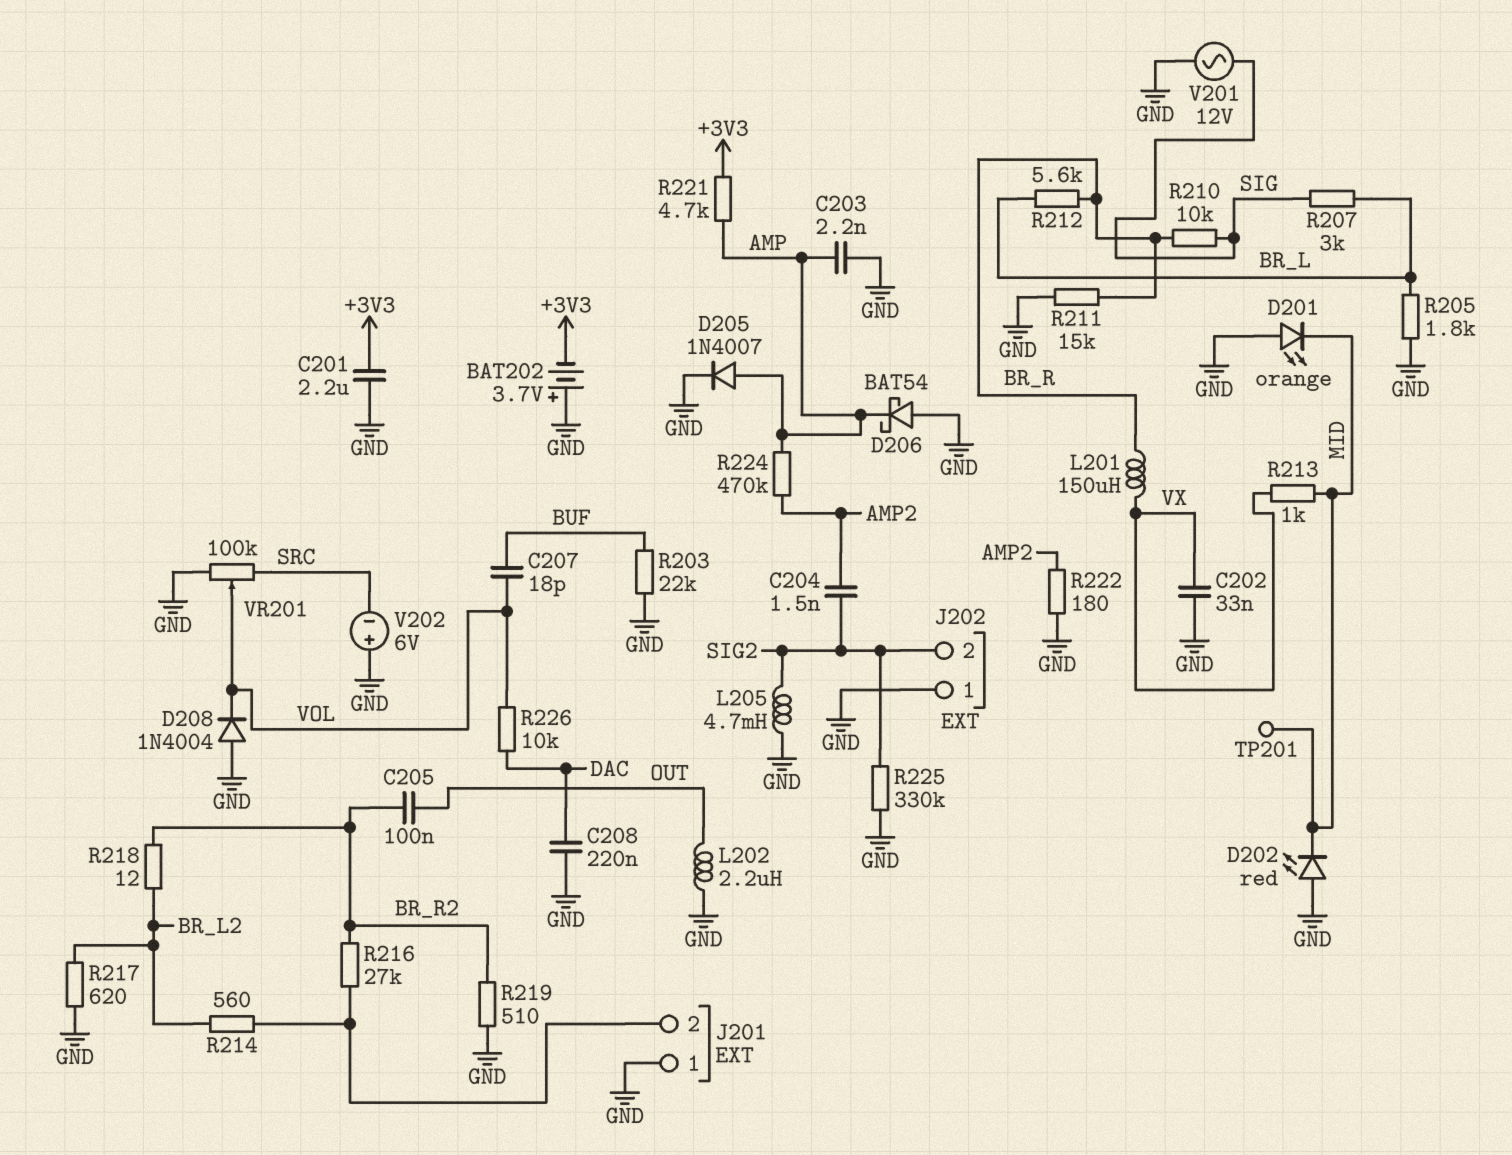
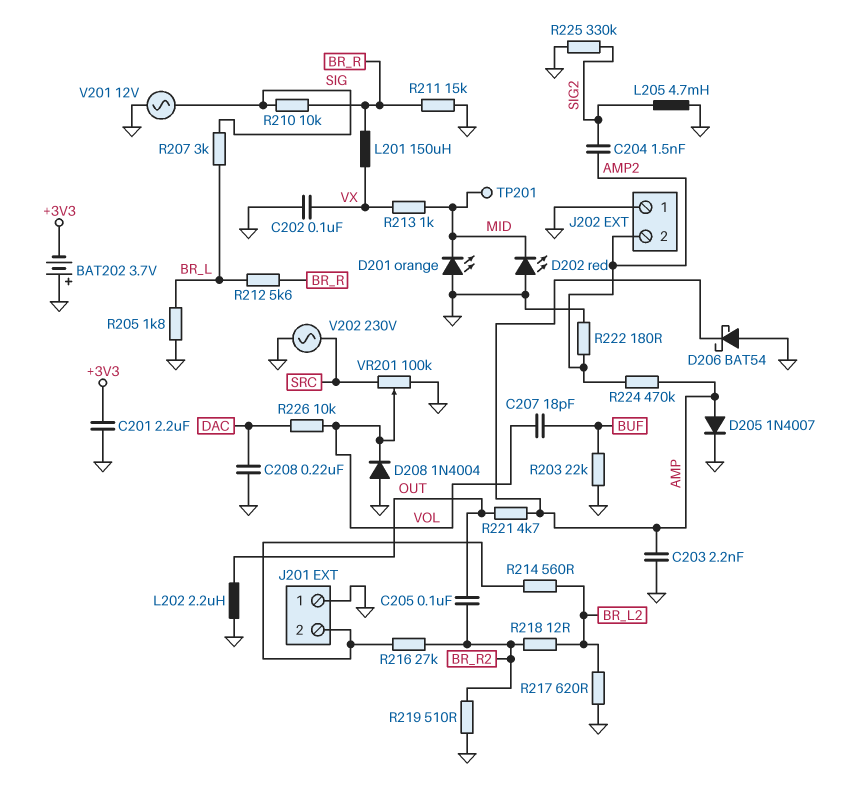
C202: 33nF (GND, VX) -> 100nF (GND, VX)
J202 pin 2: SIG2 -> AMP2
R221: 4.7k (+3V3, AMP) -> 4.7k (AMP, OUT)
V202: 6V (plus GND, minus SRC) -> AC 230V (GND, SRC)

